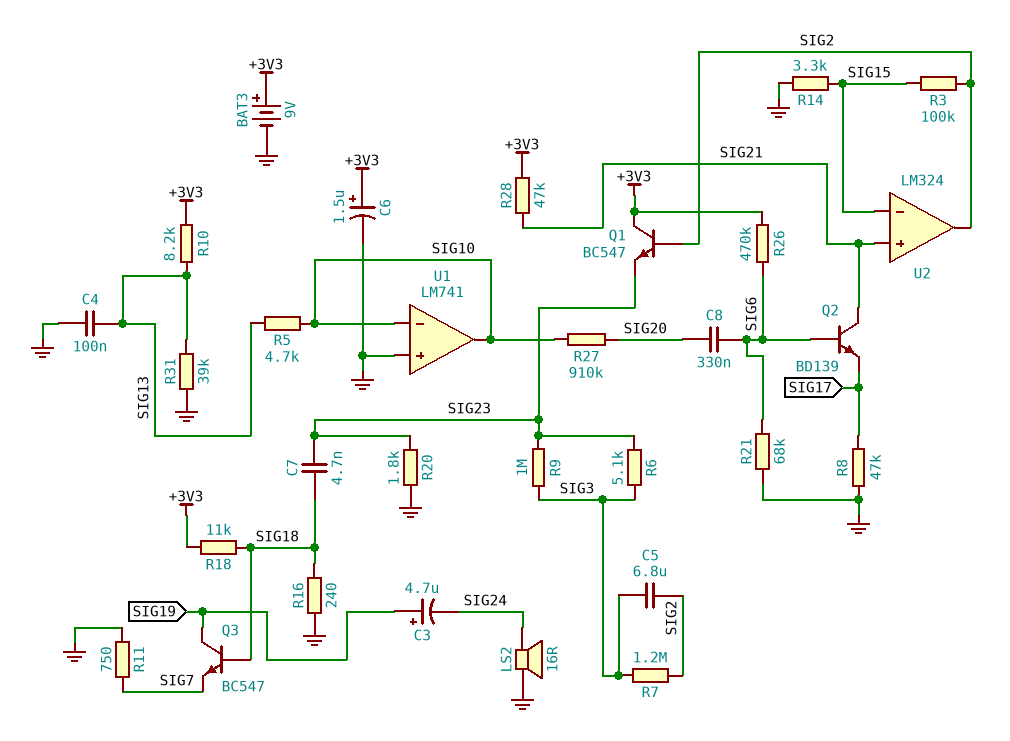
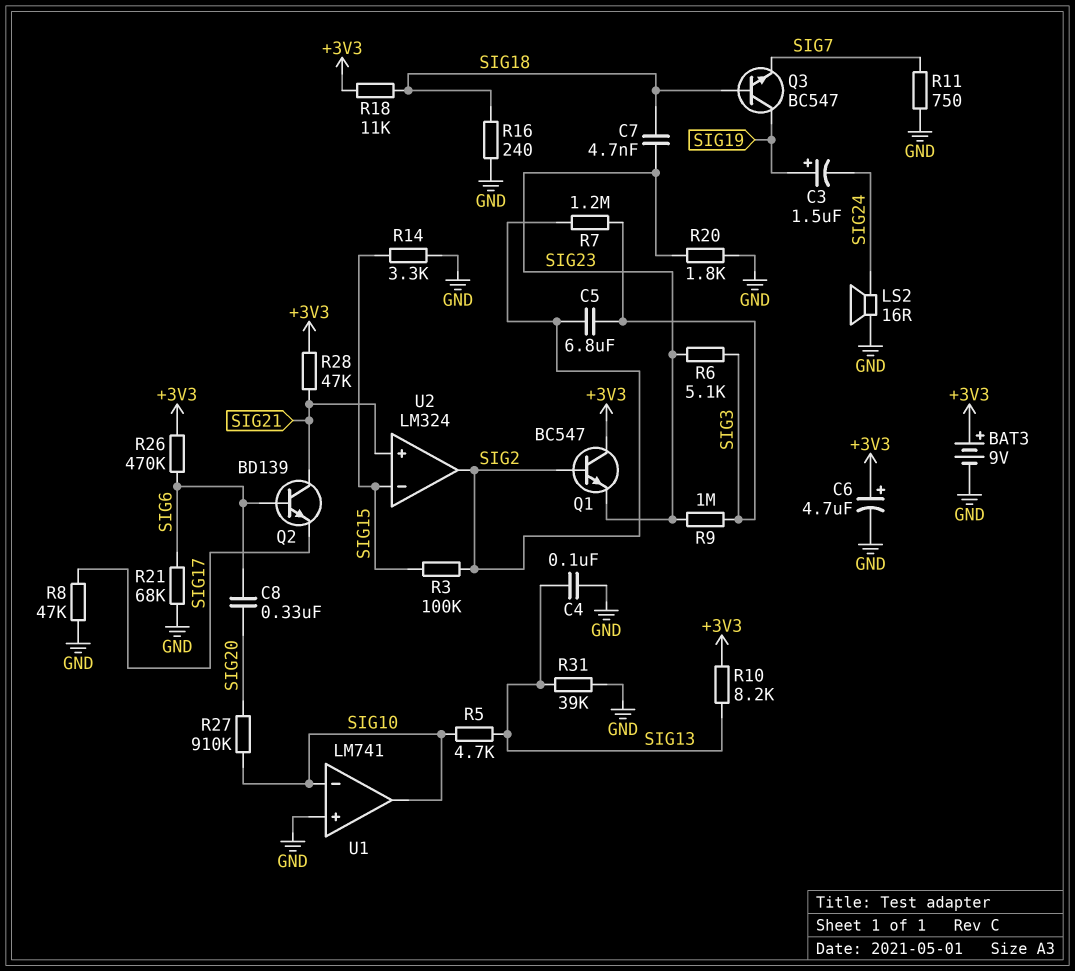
C3: 4.7uF (plus SIG19, minus SIG24) -> 1.5uF (plus SIG19, minus SIG24)
C6: 1.5uF (plus +3V3, minus GND) -> 4.7uF (plus +3V3, minus GND)

